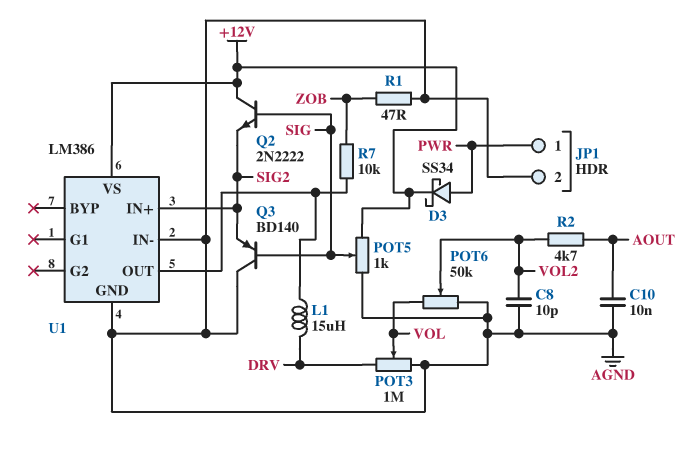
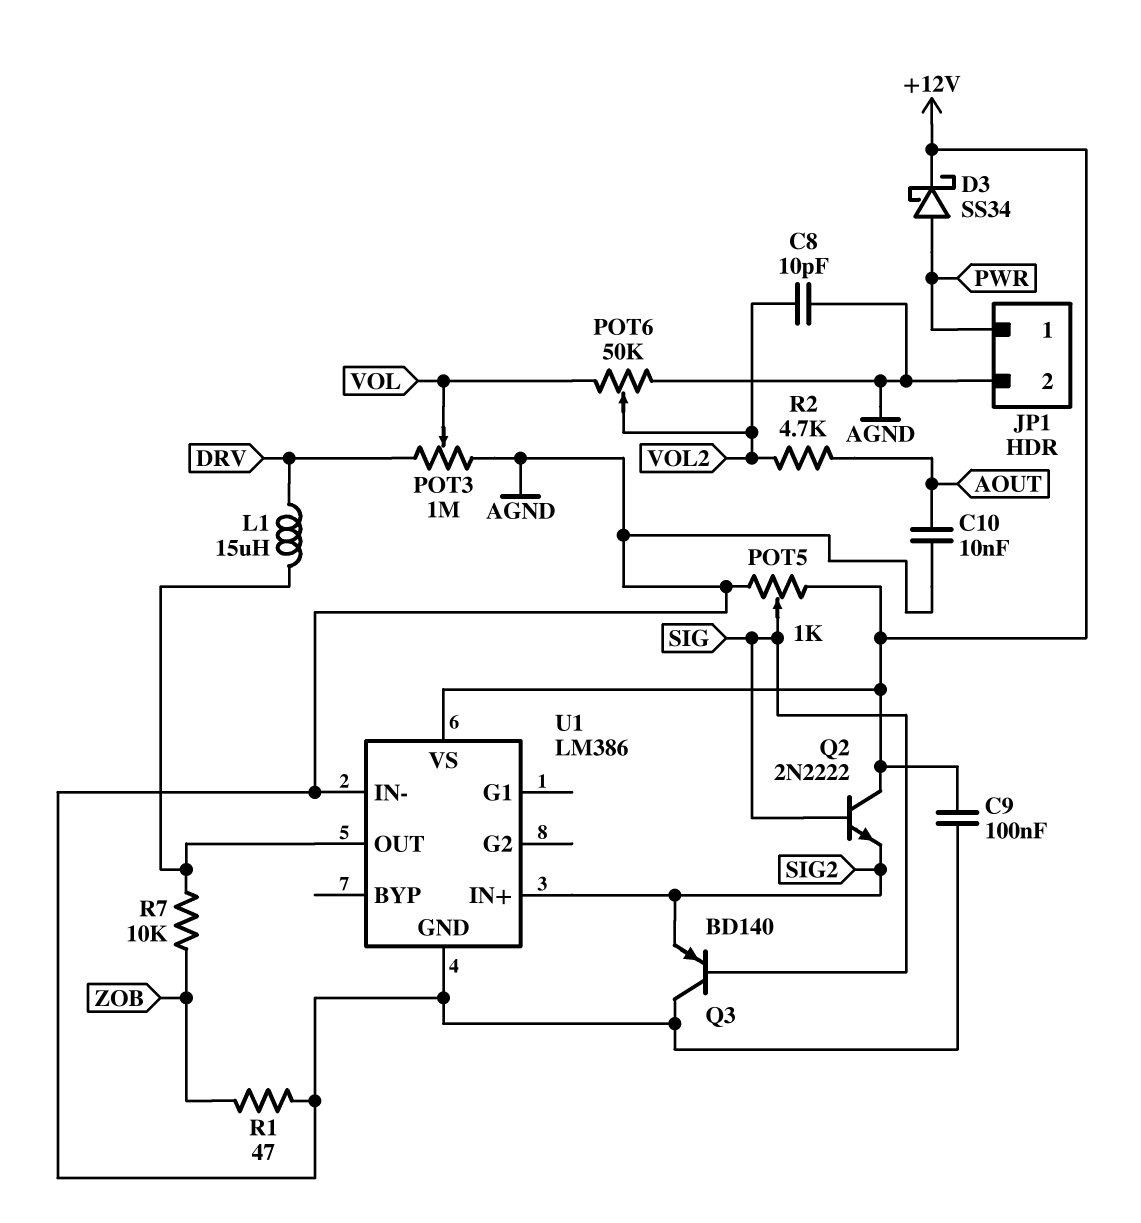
C9: none -> 100nF (+12V, AGND)

